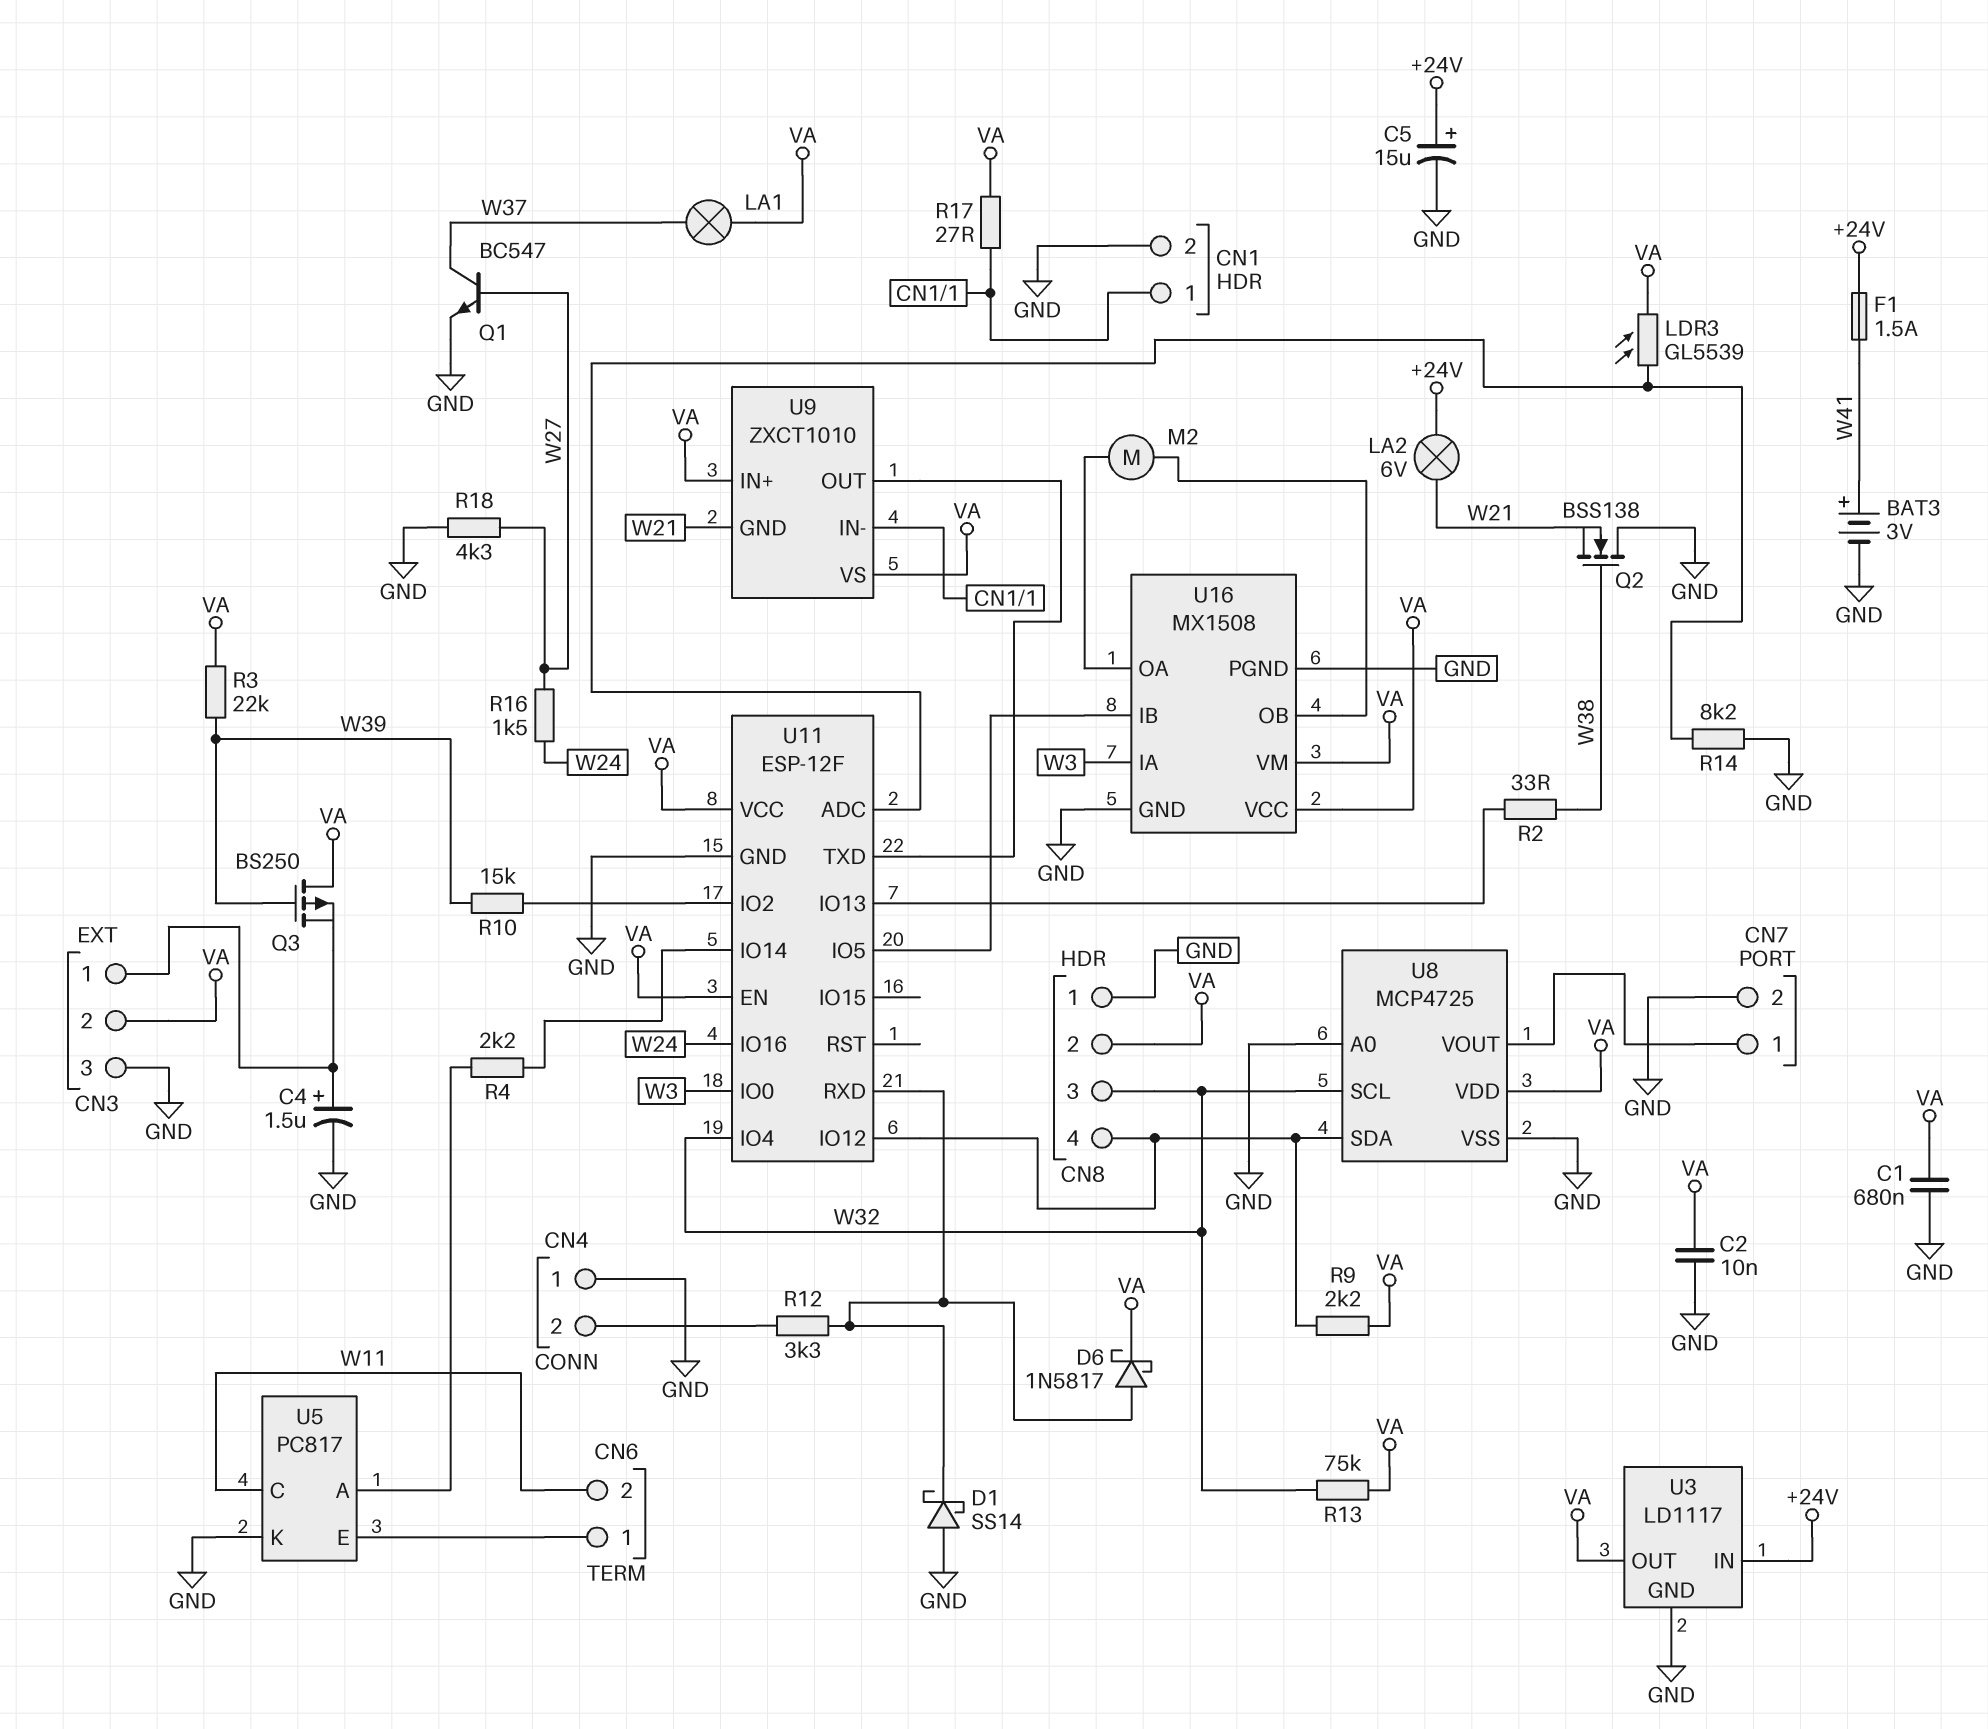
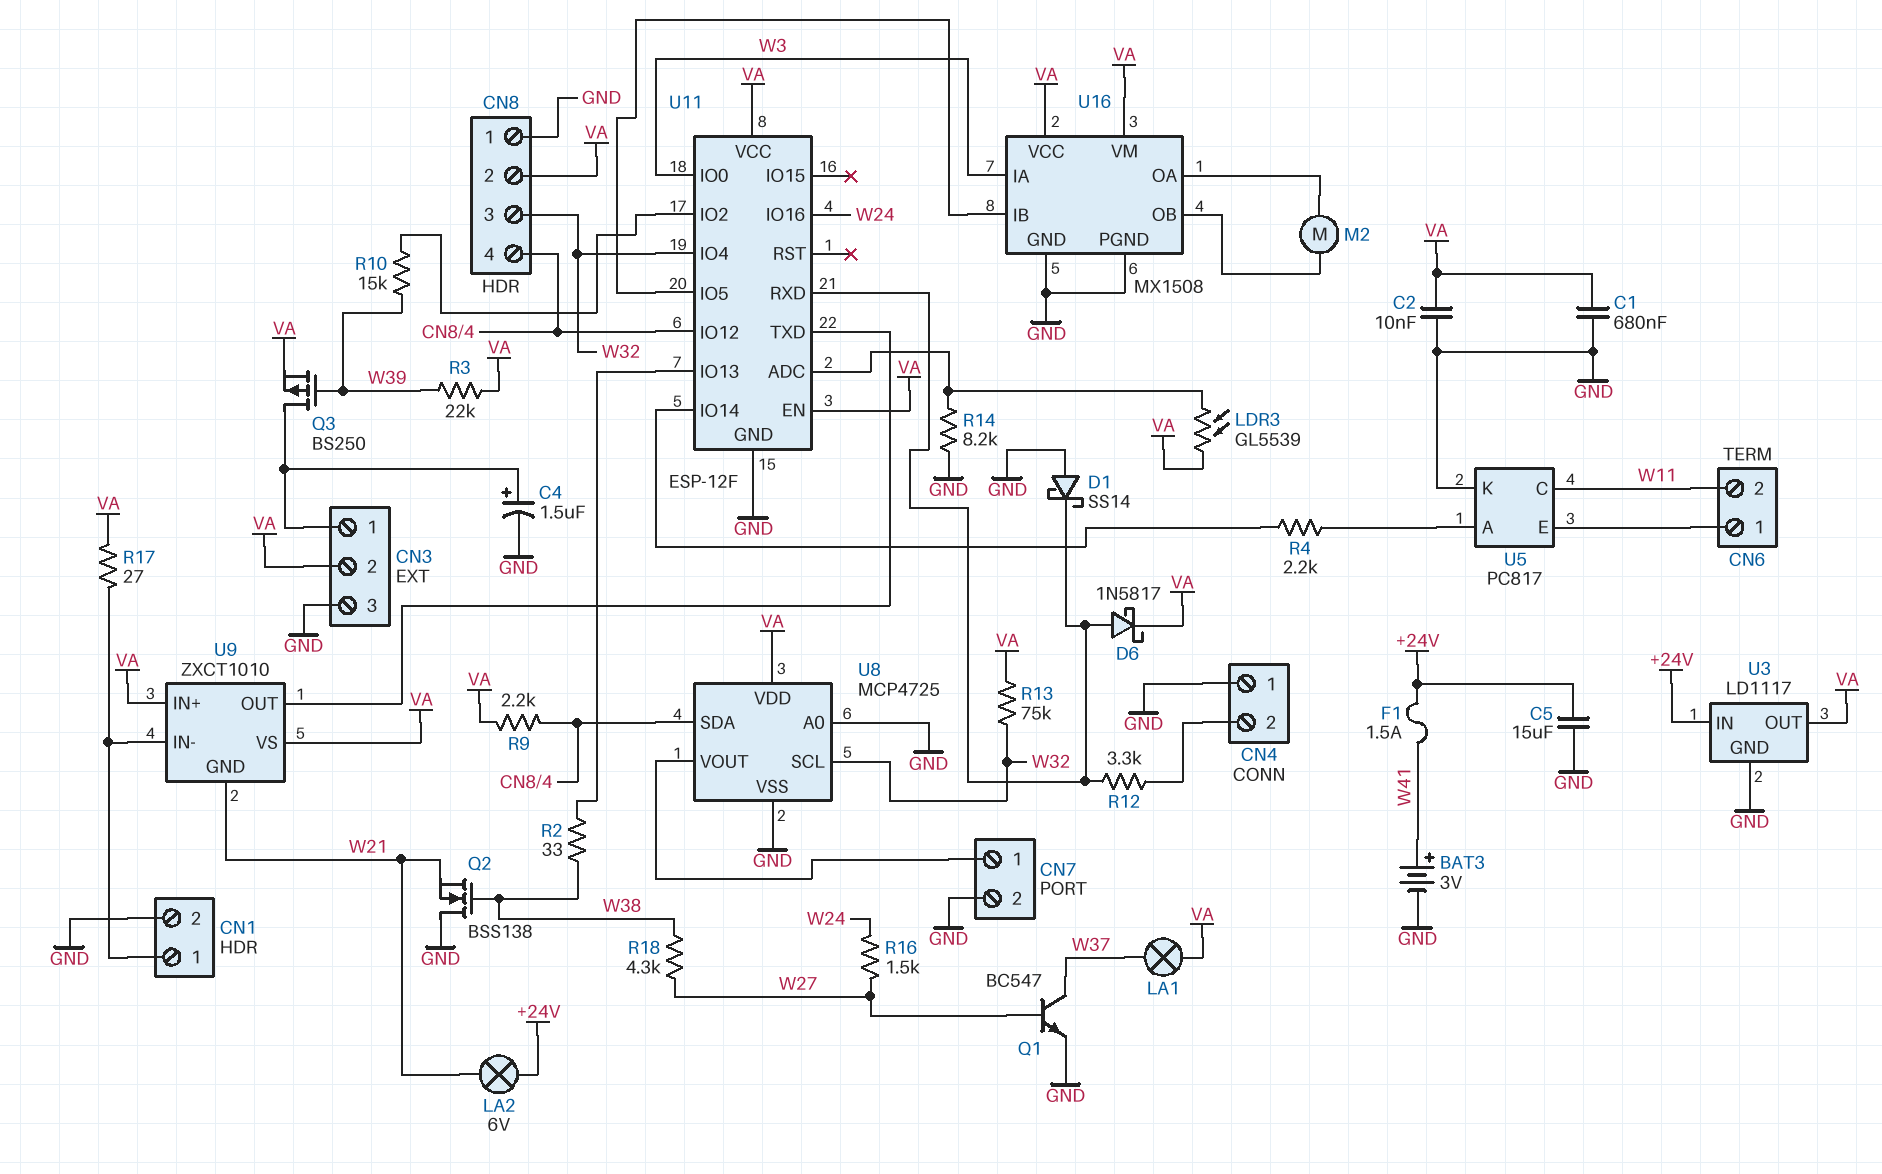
C5: 15uF (plus +24V, minus GND) -> 15uF (+24V, GND)
Q3: PMOS BS250 (G W39, D VA, S CN3/1) -> PMOS BS250 (G W39, D CN3/1, S VA)
R18: 4.3k (GND, W27) -> 4.3k (W27, W38)

